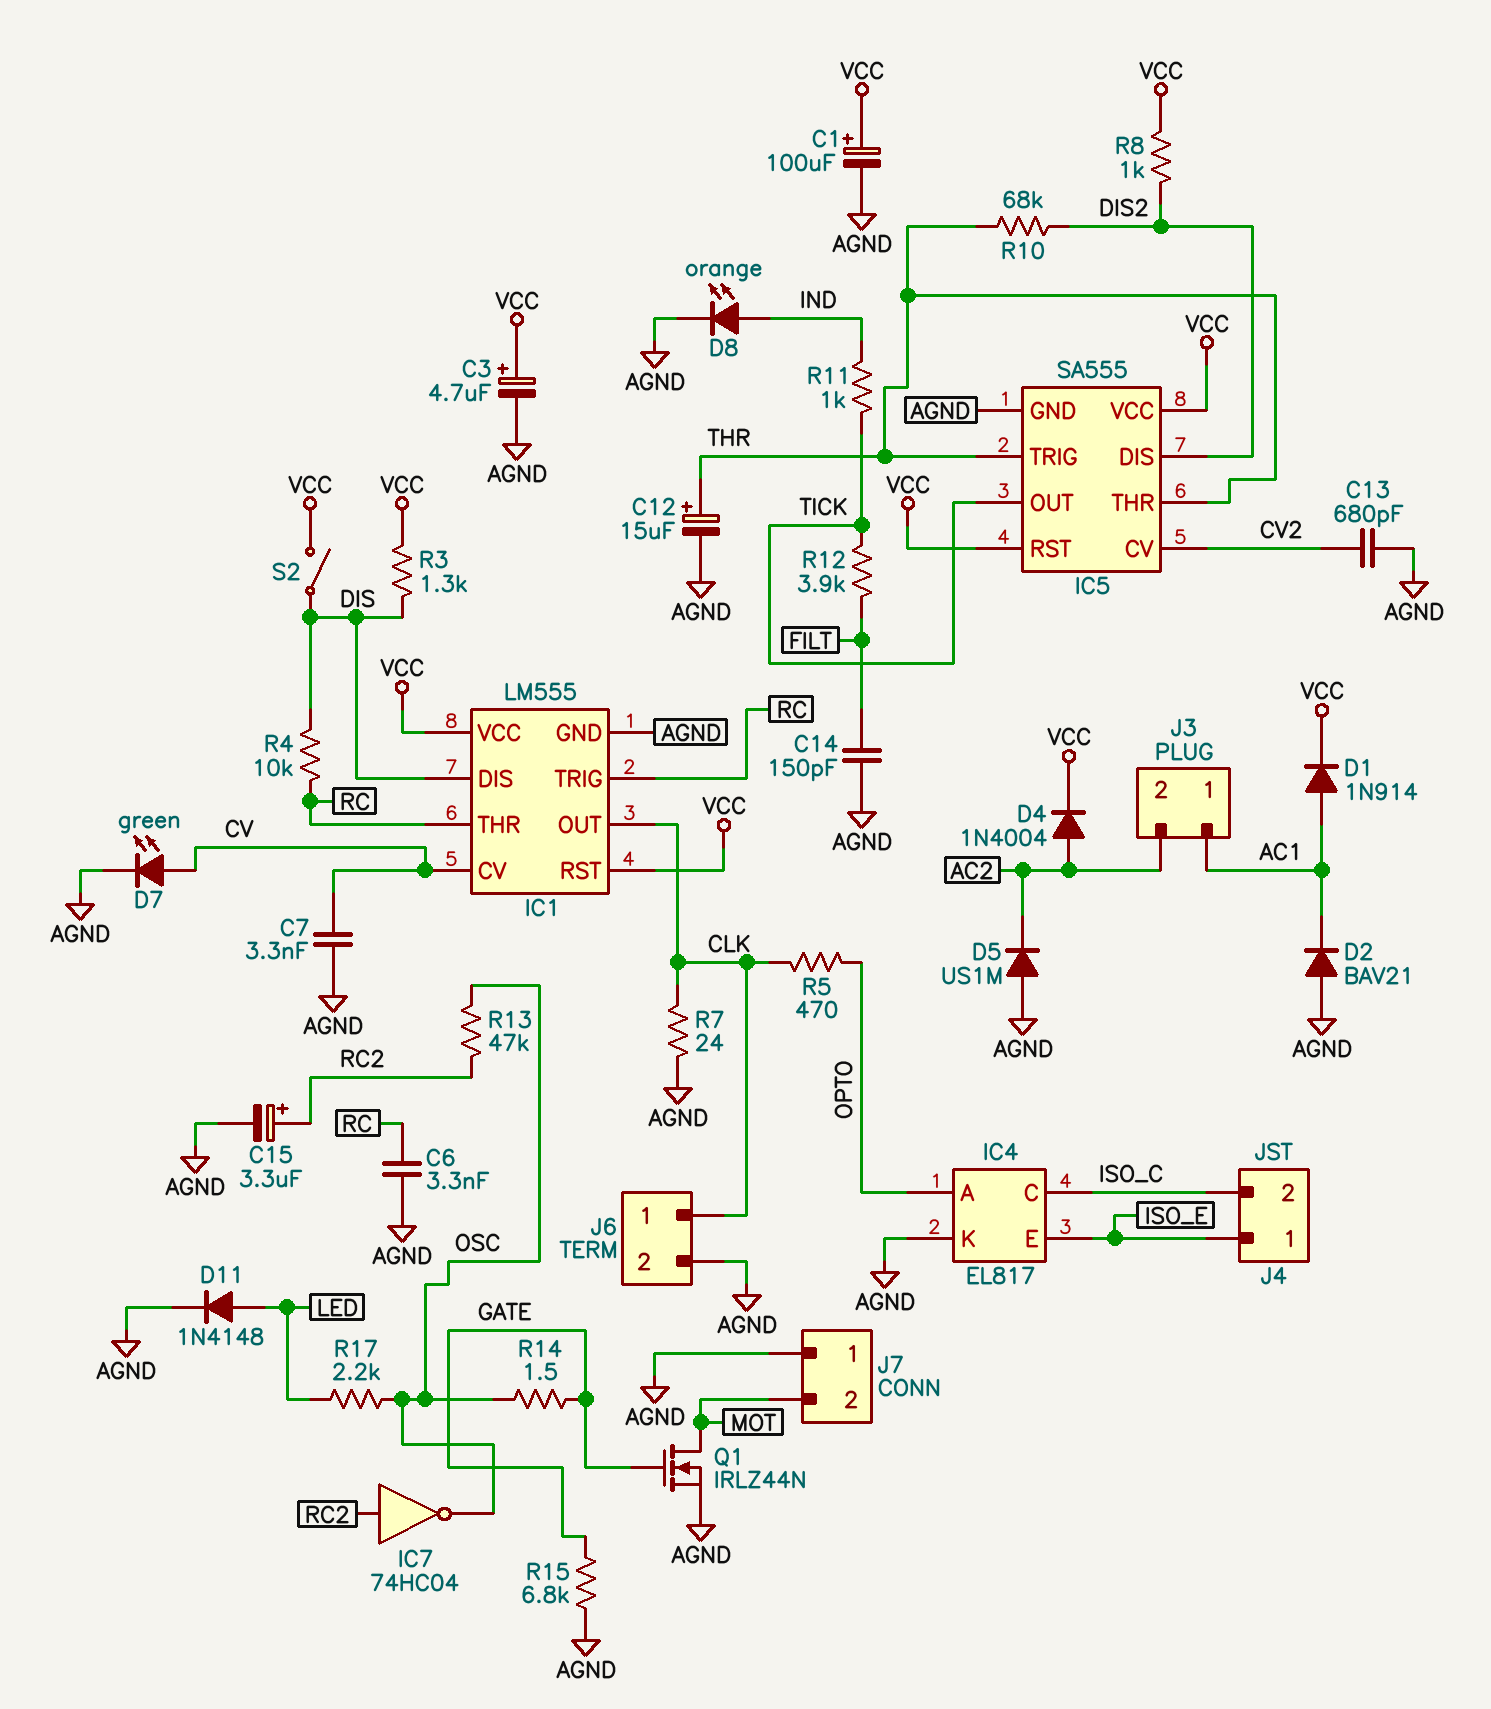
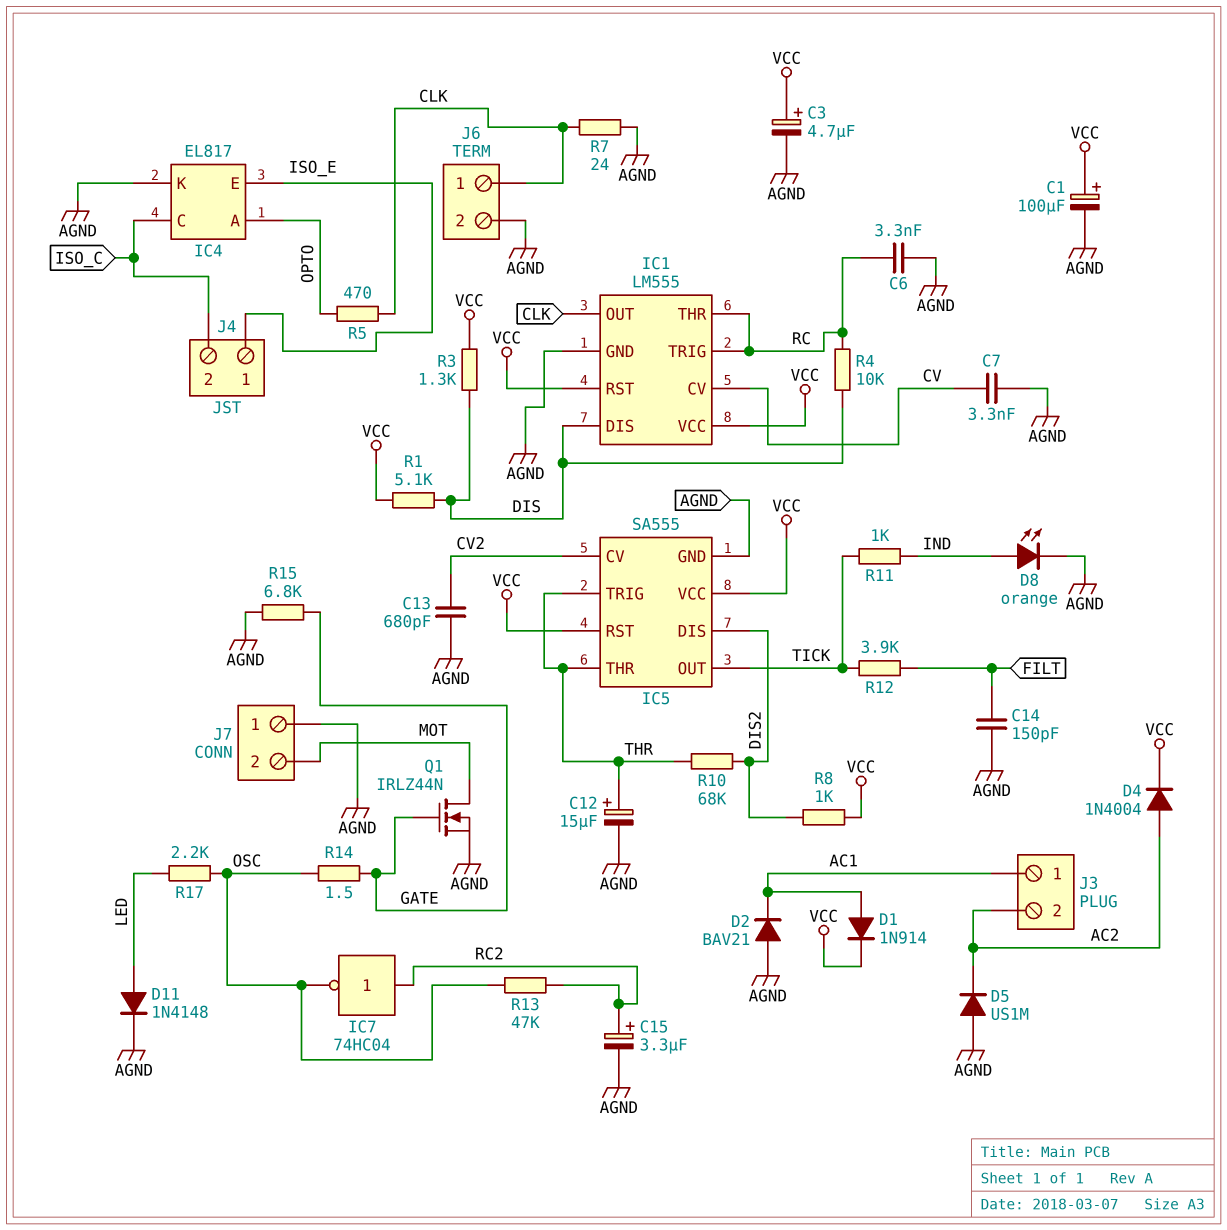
D7: LED green (A CV, K AGND) -> none
R1: none -> 5.1k (DIS, VCC)
S2: switch (DIS, VCC) -> none

